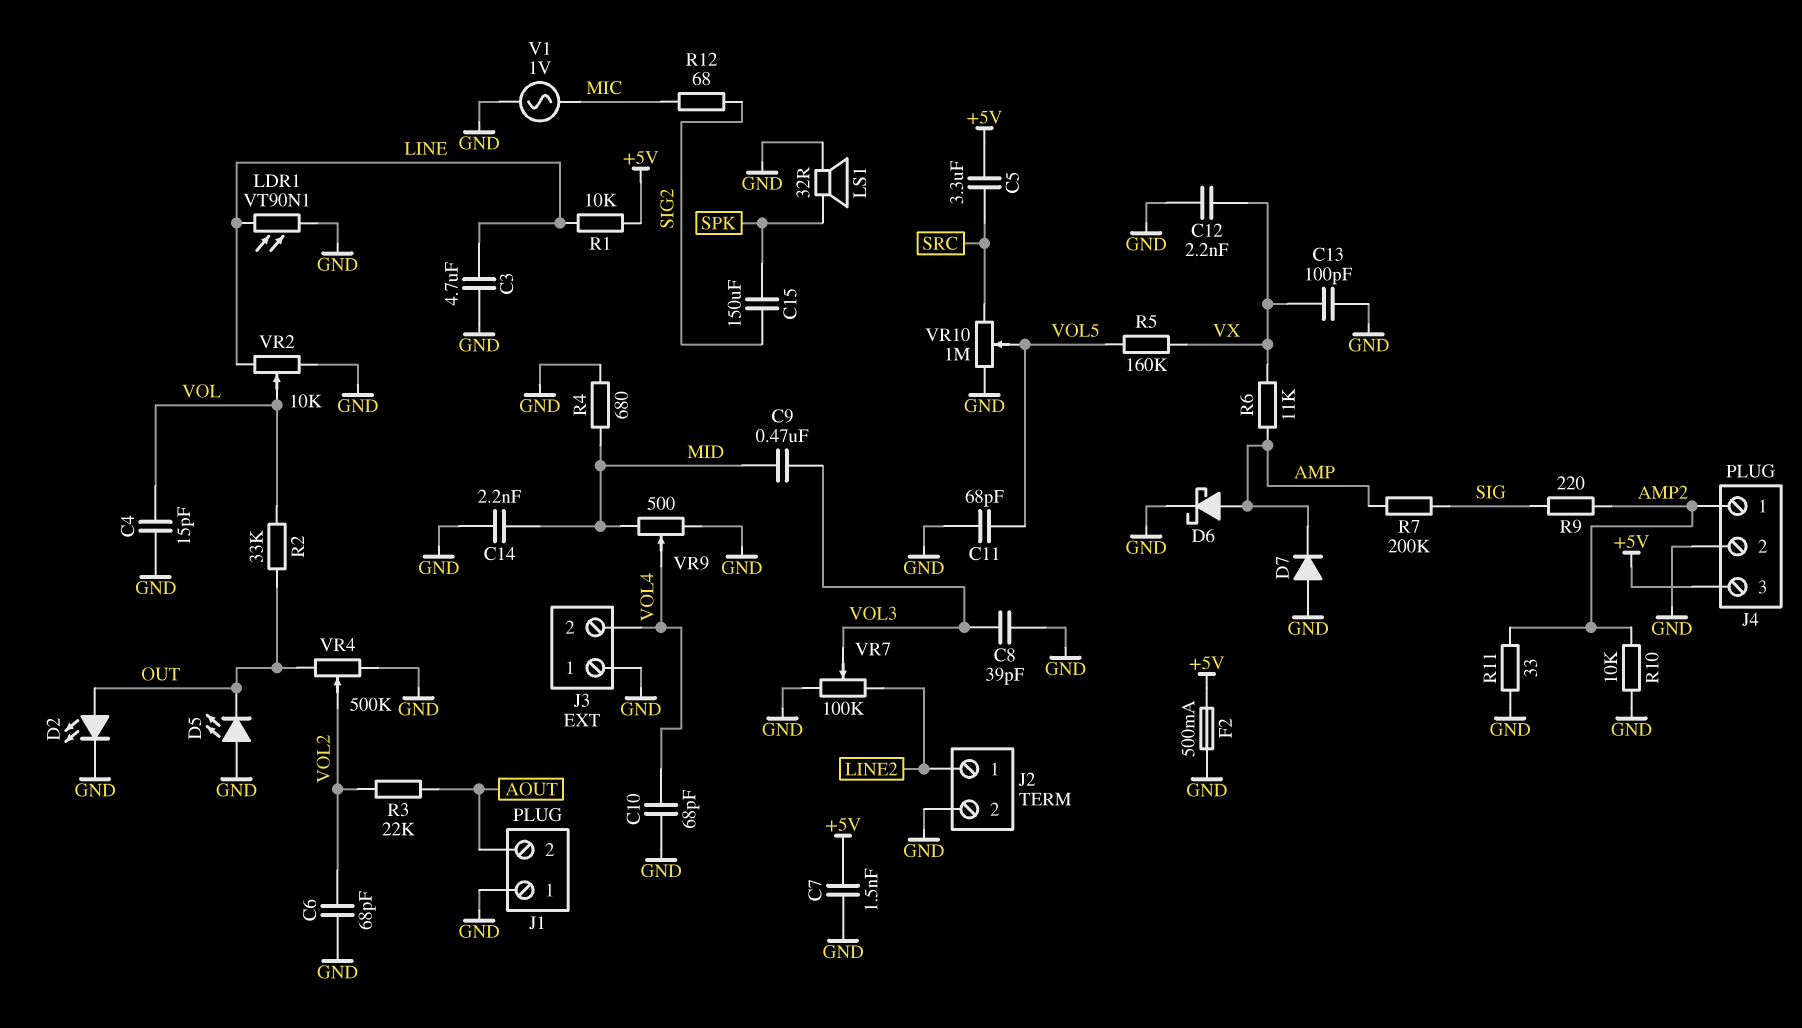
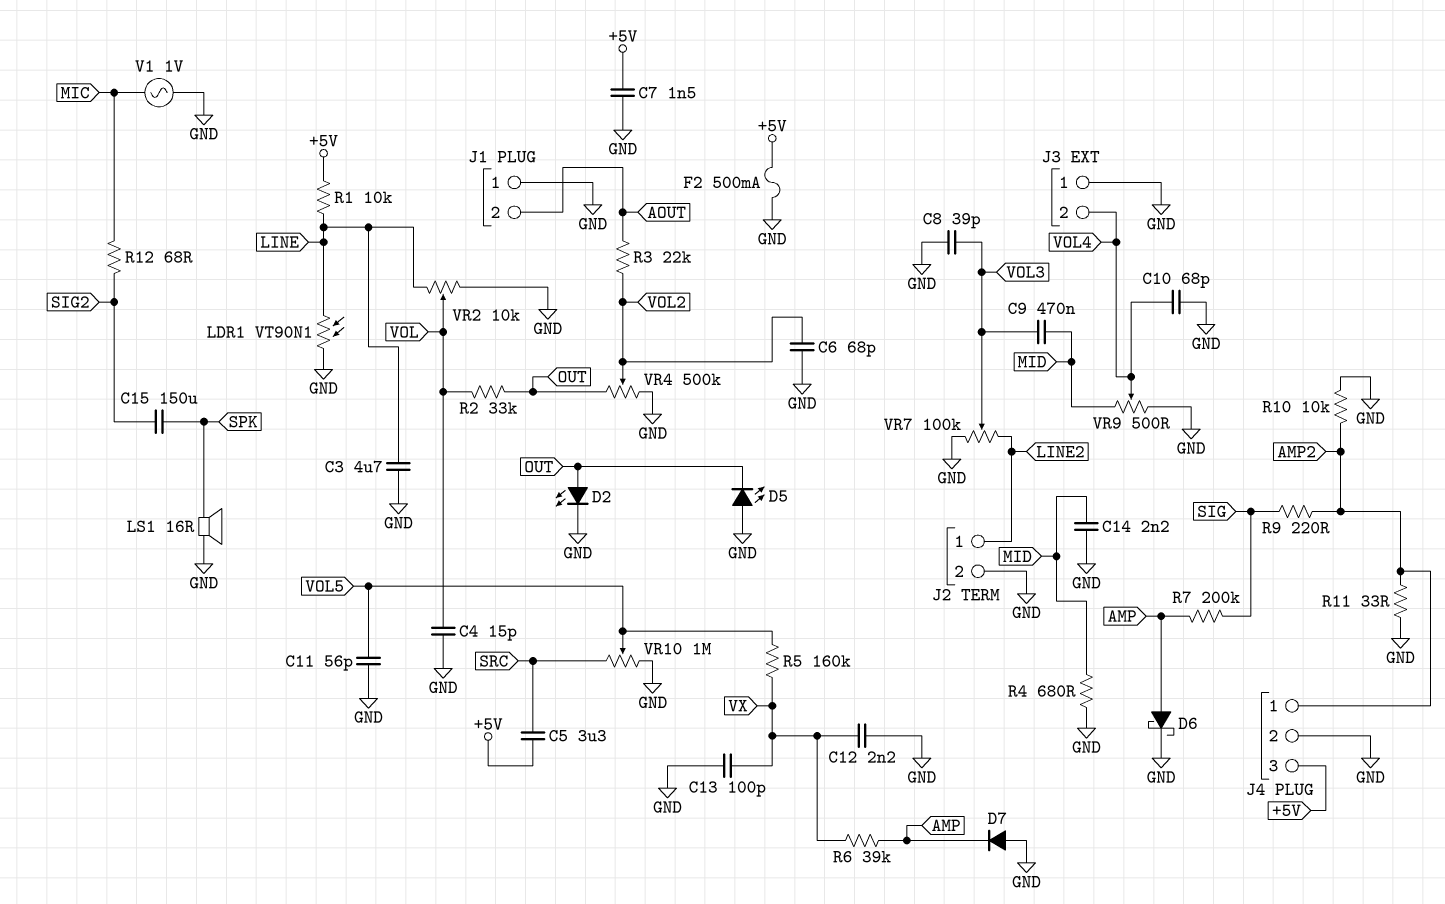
C11: 68pF (GND, VOL5) -> 56pF (GND, VOL5)
LS1: speaker 32R (GND, SPK) -> speaker 16R (GND, SPK)
R6: 11k (AMP, VX) -> 39k (AMP, VX)

